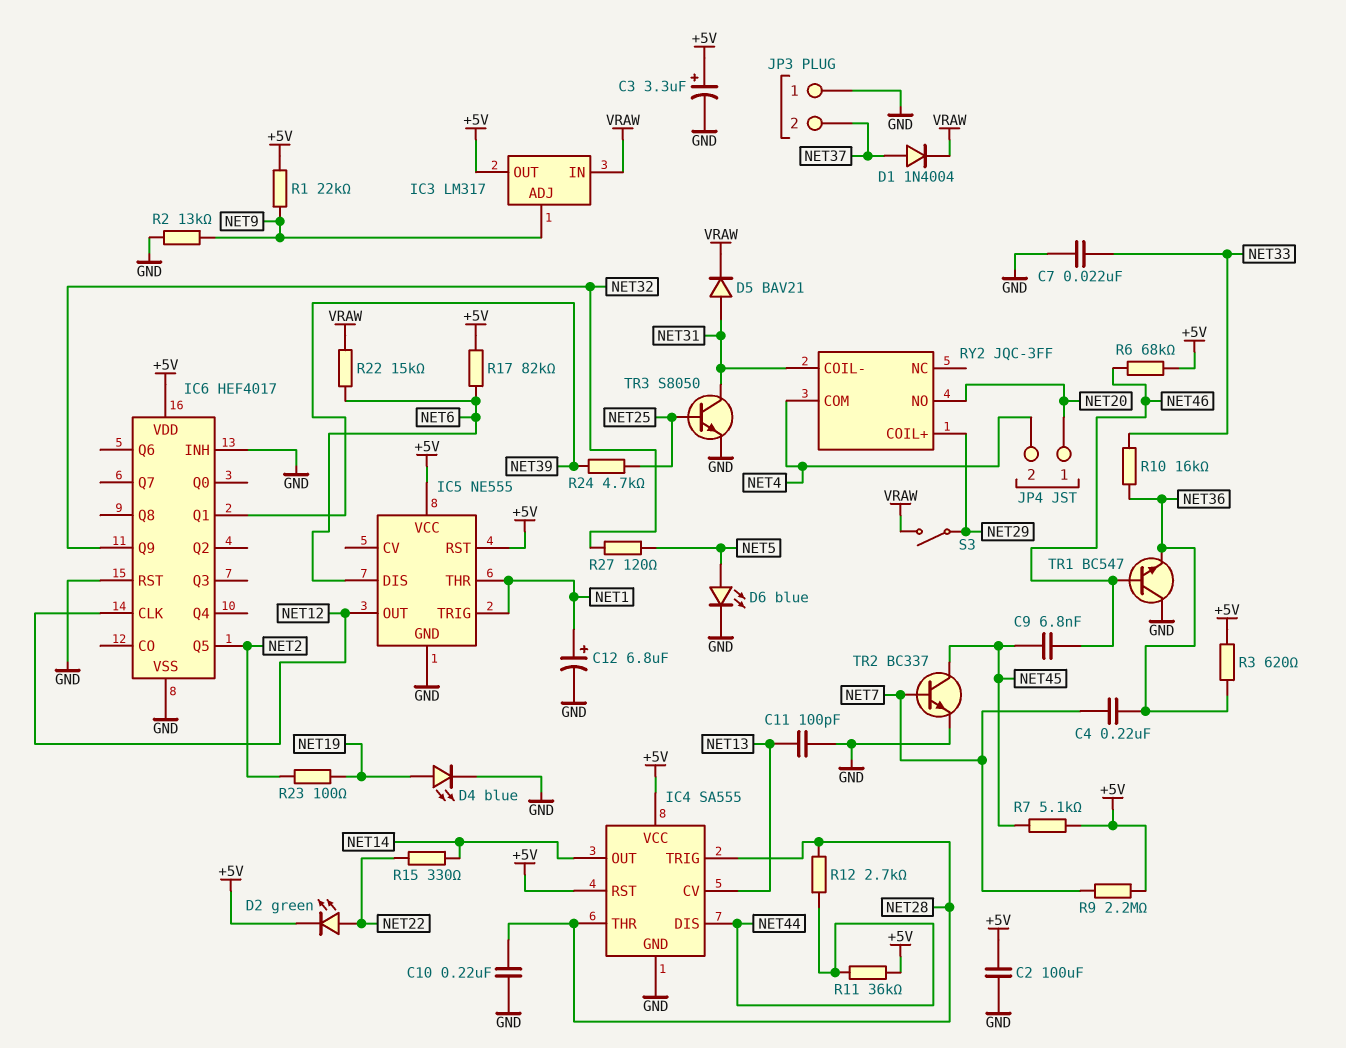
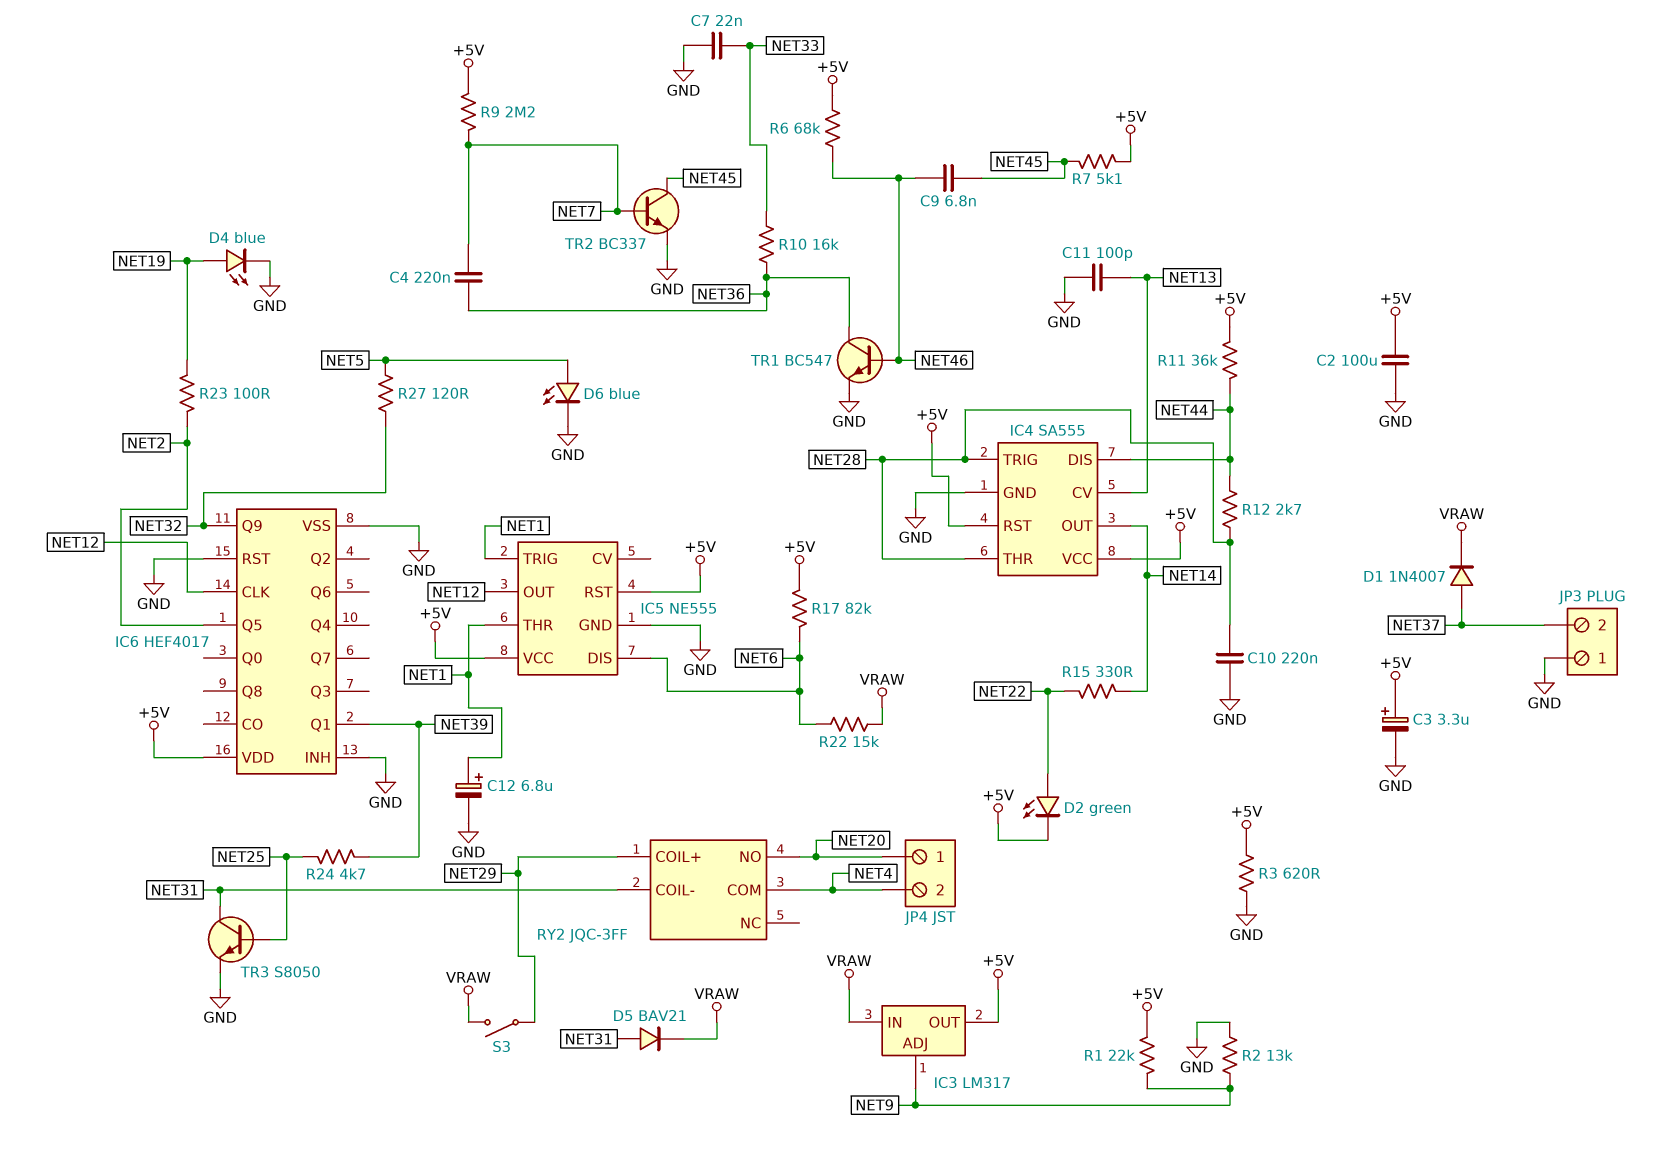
D1: diode 1N4004 (A NET37, K VRAW) -> diode 1N4007 (A NET37, K VRAW)
R3: 620 (+5V, NET36) -> 620 (+5V, GND)
TR1: NPN BC547 (B NET46, C GND, E NET36) -> NPN BC547 (B NET46, C NET36, E GND)

